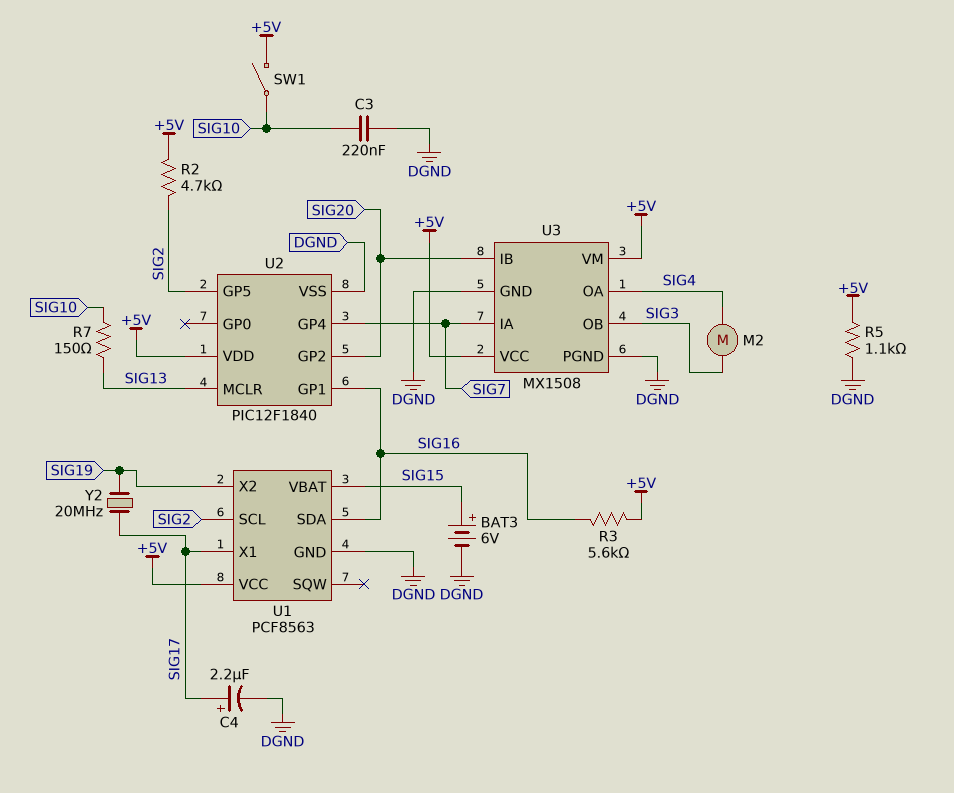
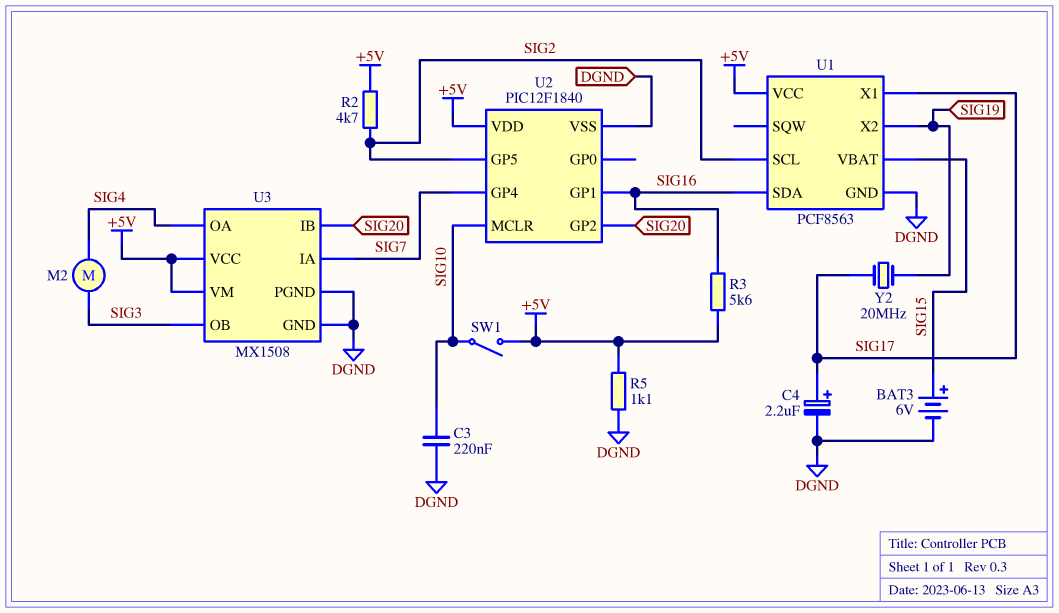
R7: 150 (SIG10, SIG13) -> none
U2 pin MCLR: SIG13 -> SIG10

